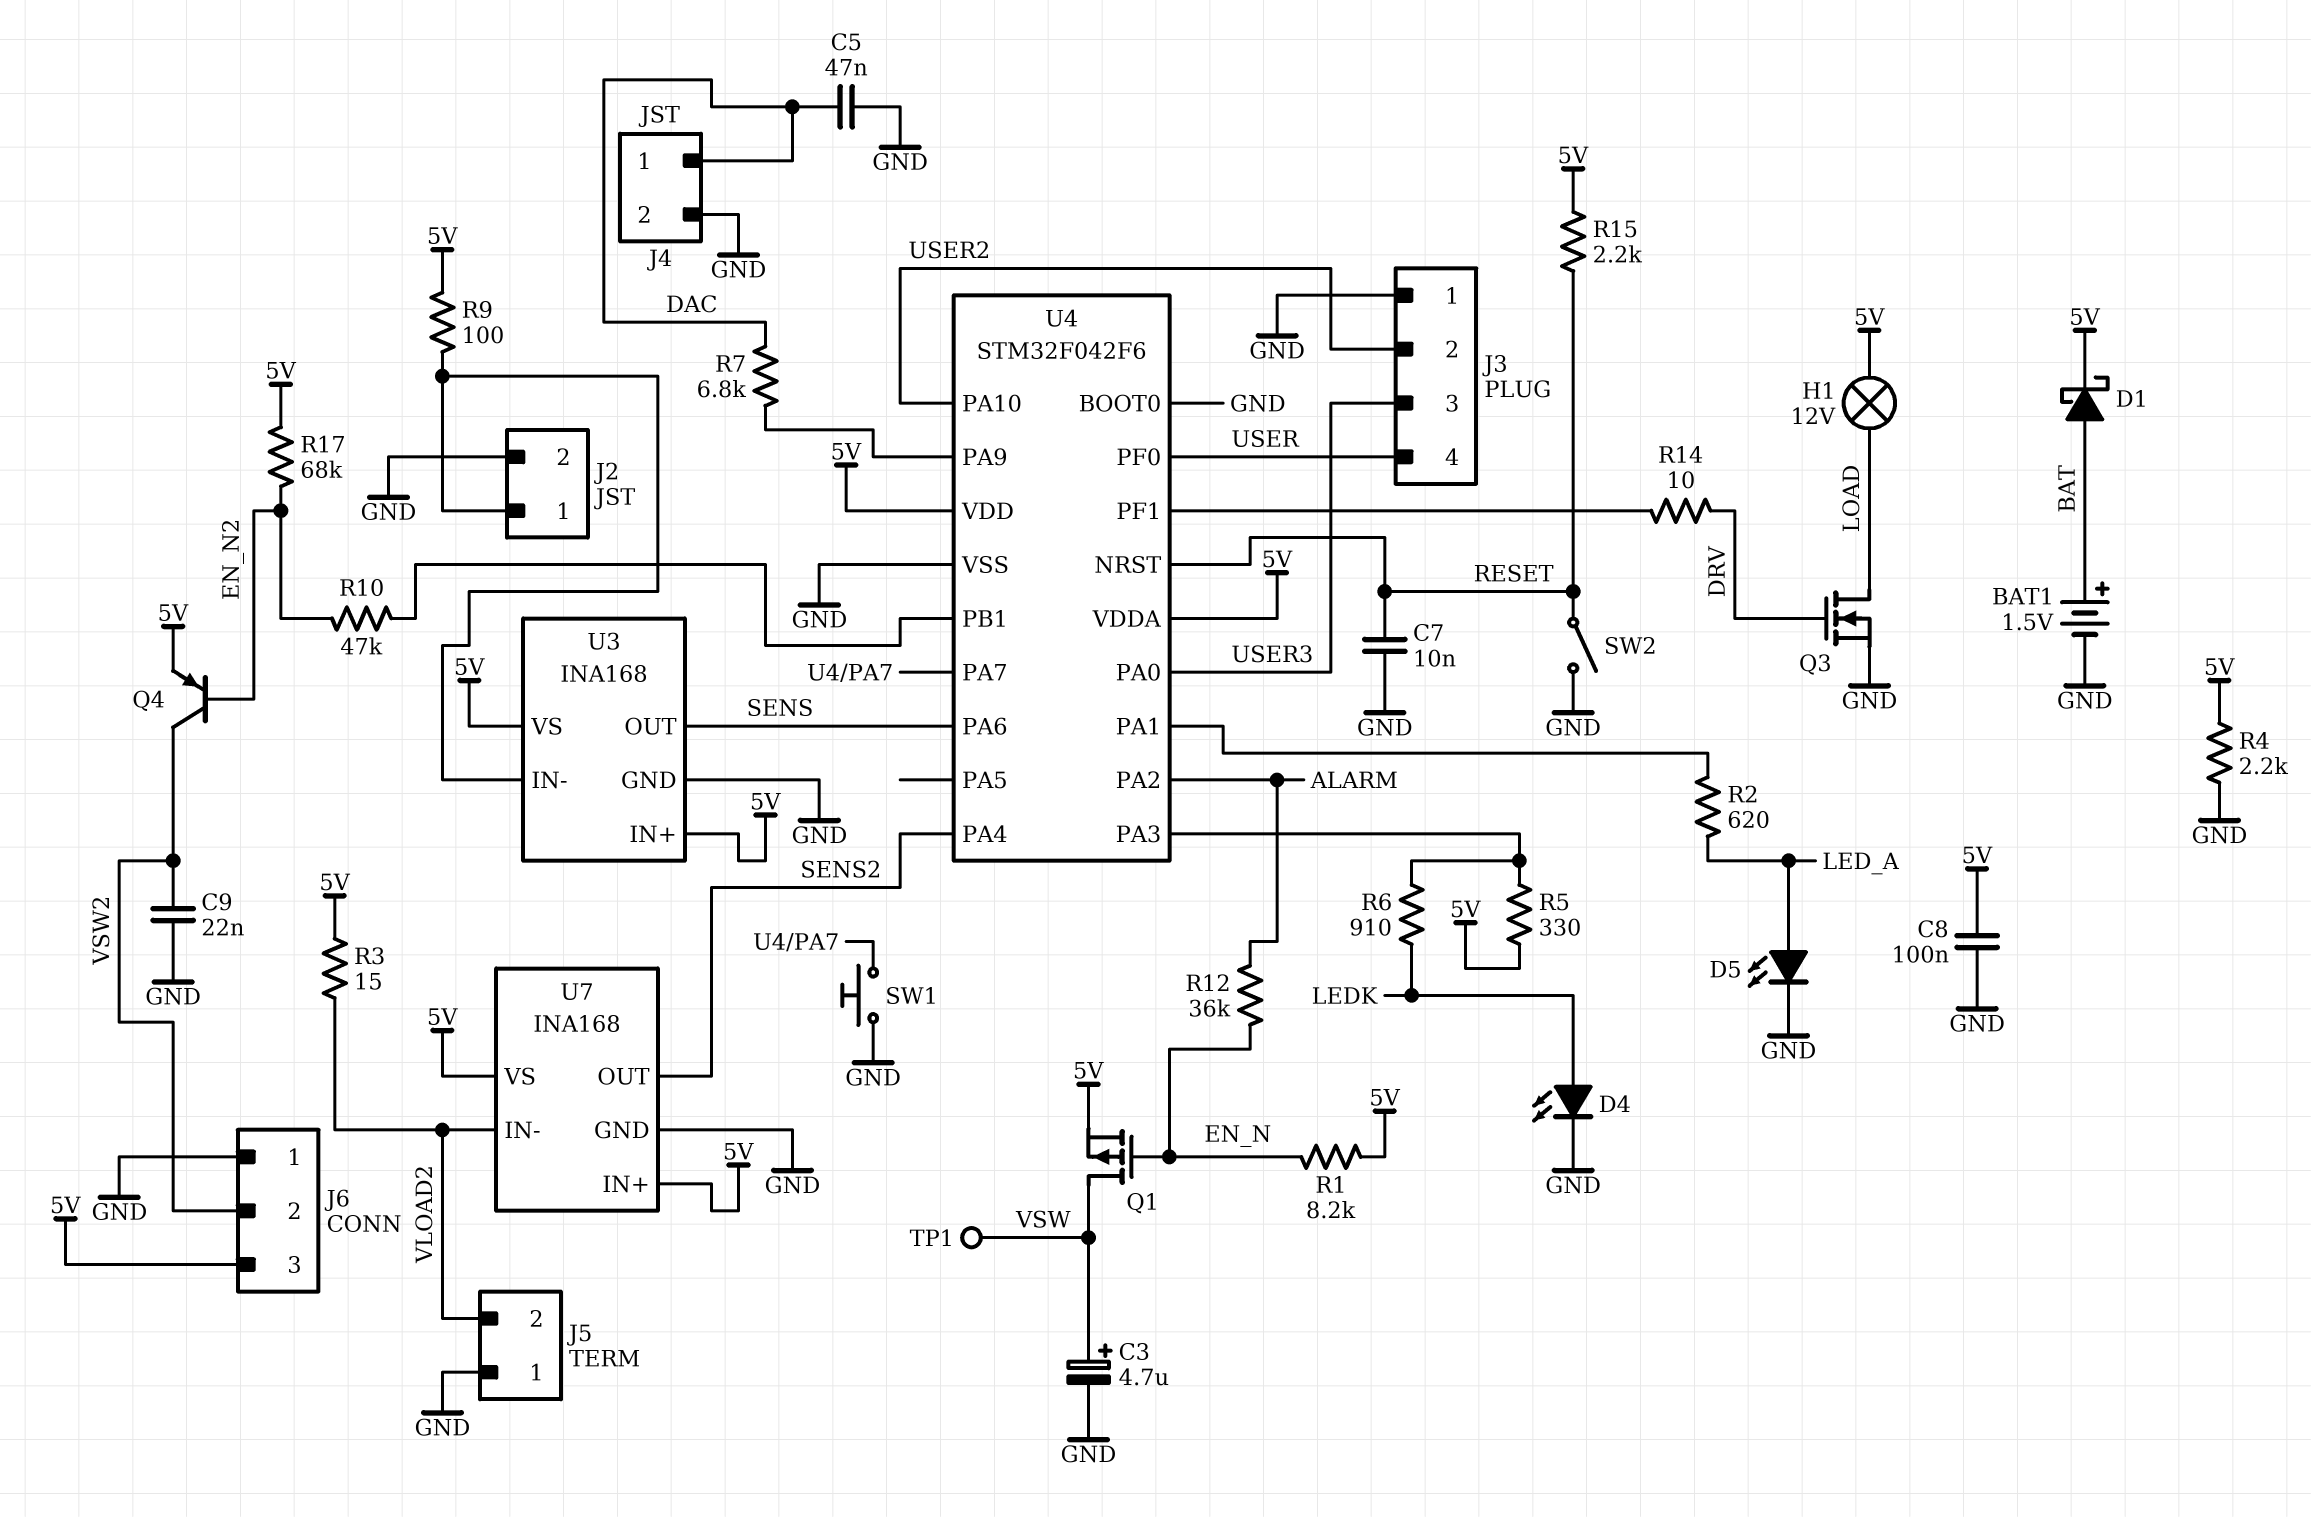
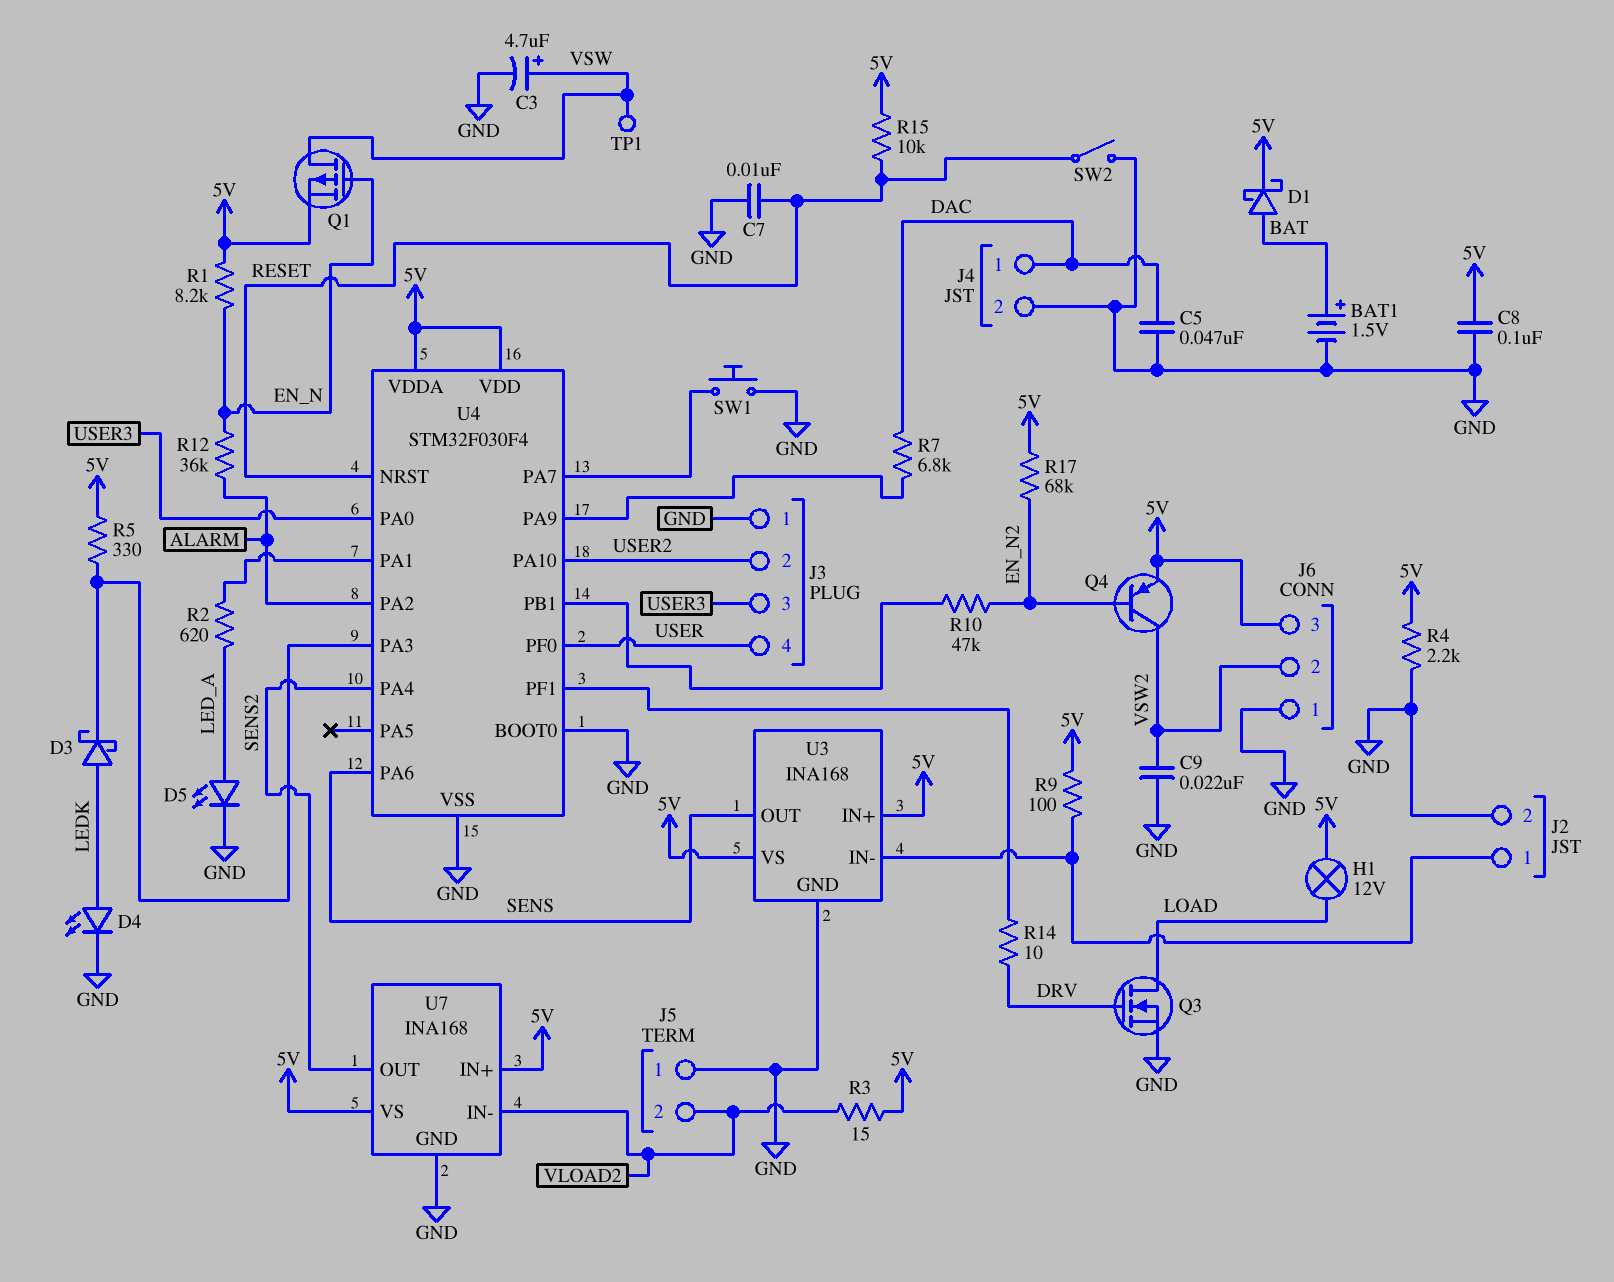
D3: none -> schottky (A LEDK, K U4/PA3)
R6: 910 (LEDK, U4/PA3) -> none
R15: 2.2k (5V, RESET) -> 10k (5V, RESET)
U4: STM32F042F6 -> STM32F030F4

